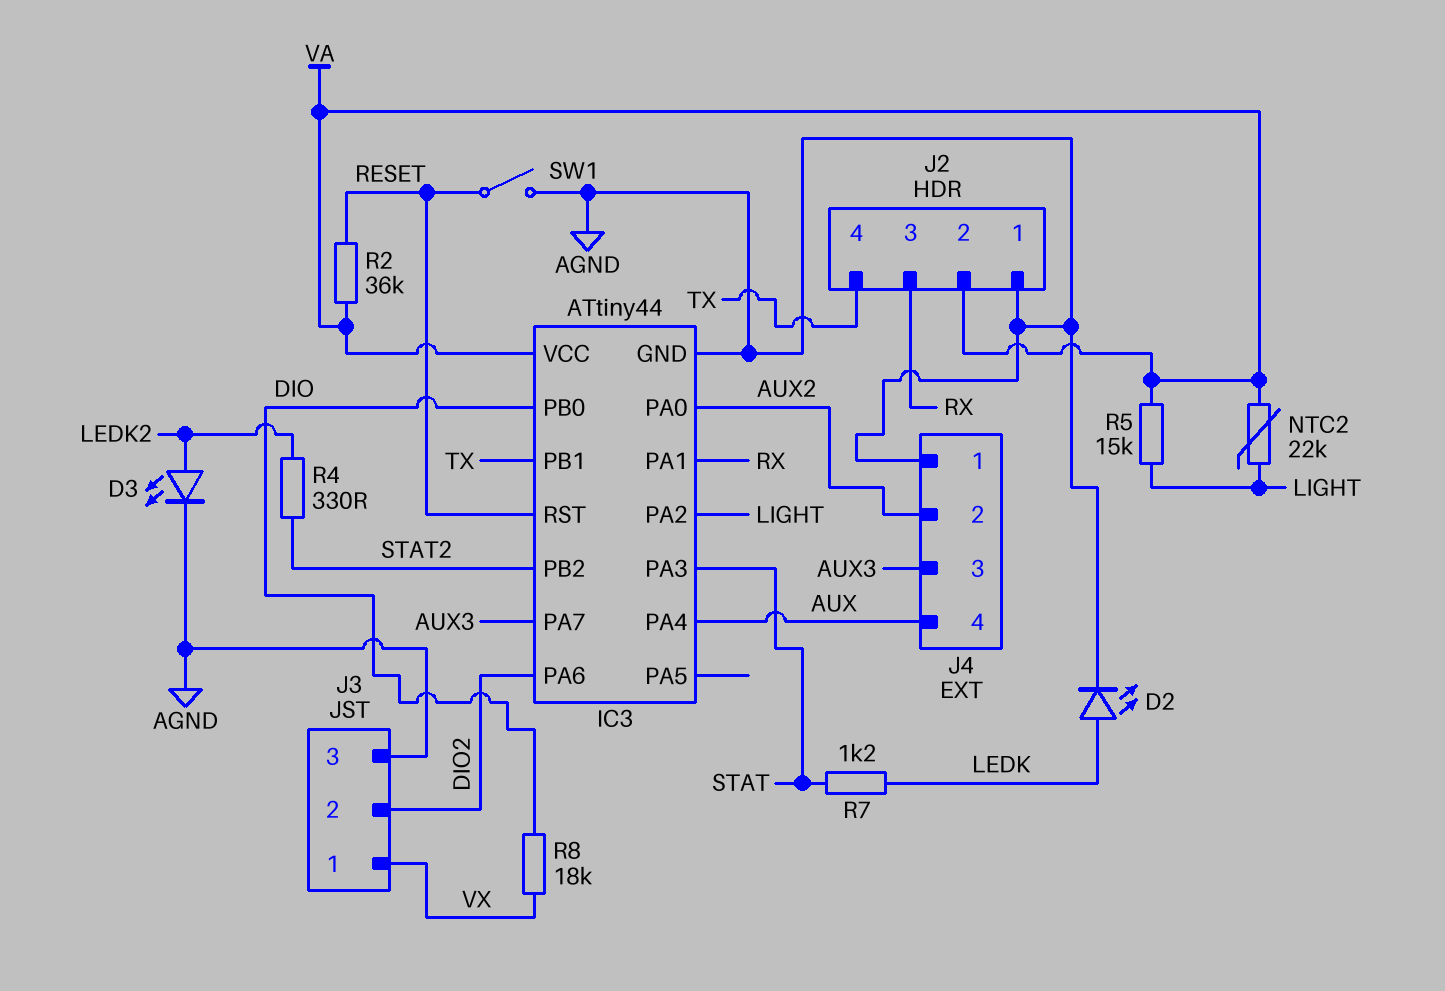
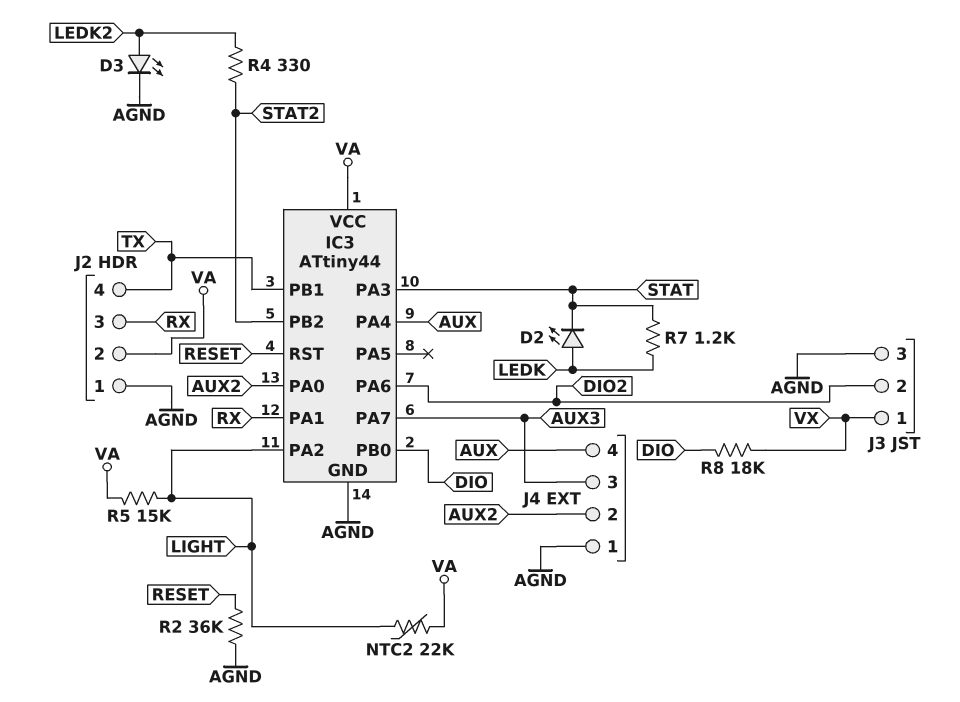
D2: LED (A LEDK, K AGND) -> LED (A LEDK, K STAT)
R2: 36k (RESET, VA) -> 36k (AGND, RESET)
SW1: switch (AGND, RESET) -> none

